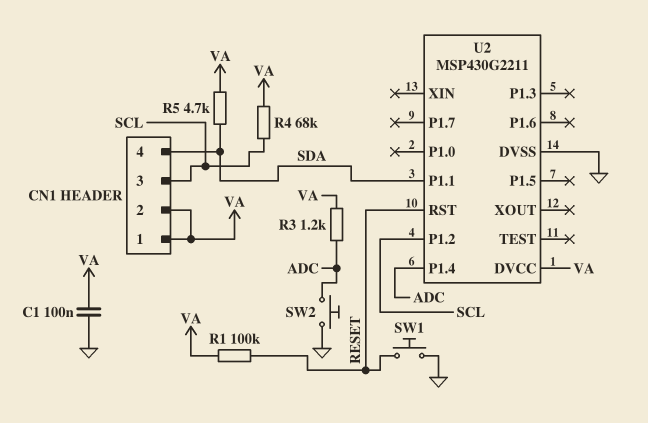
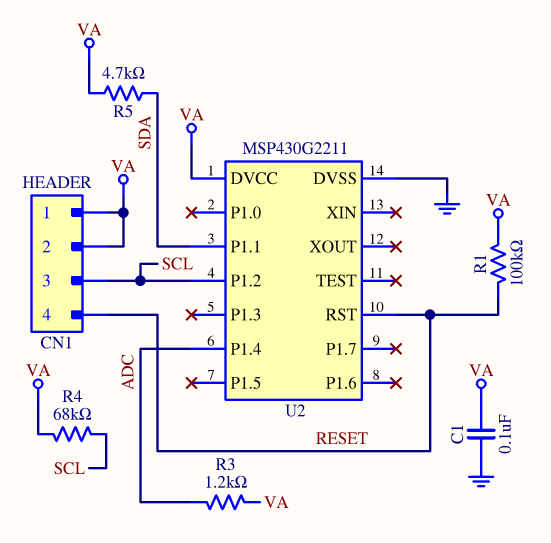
CN1 pin 4: SDA -> RESET
SW1: button (GND, RESET) -> none
SW2: button (ADC, GND) -> none

